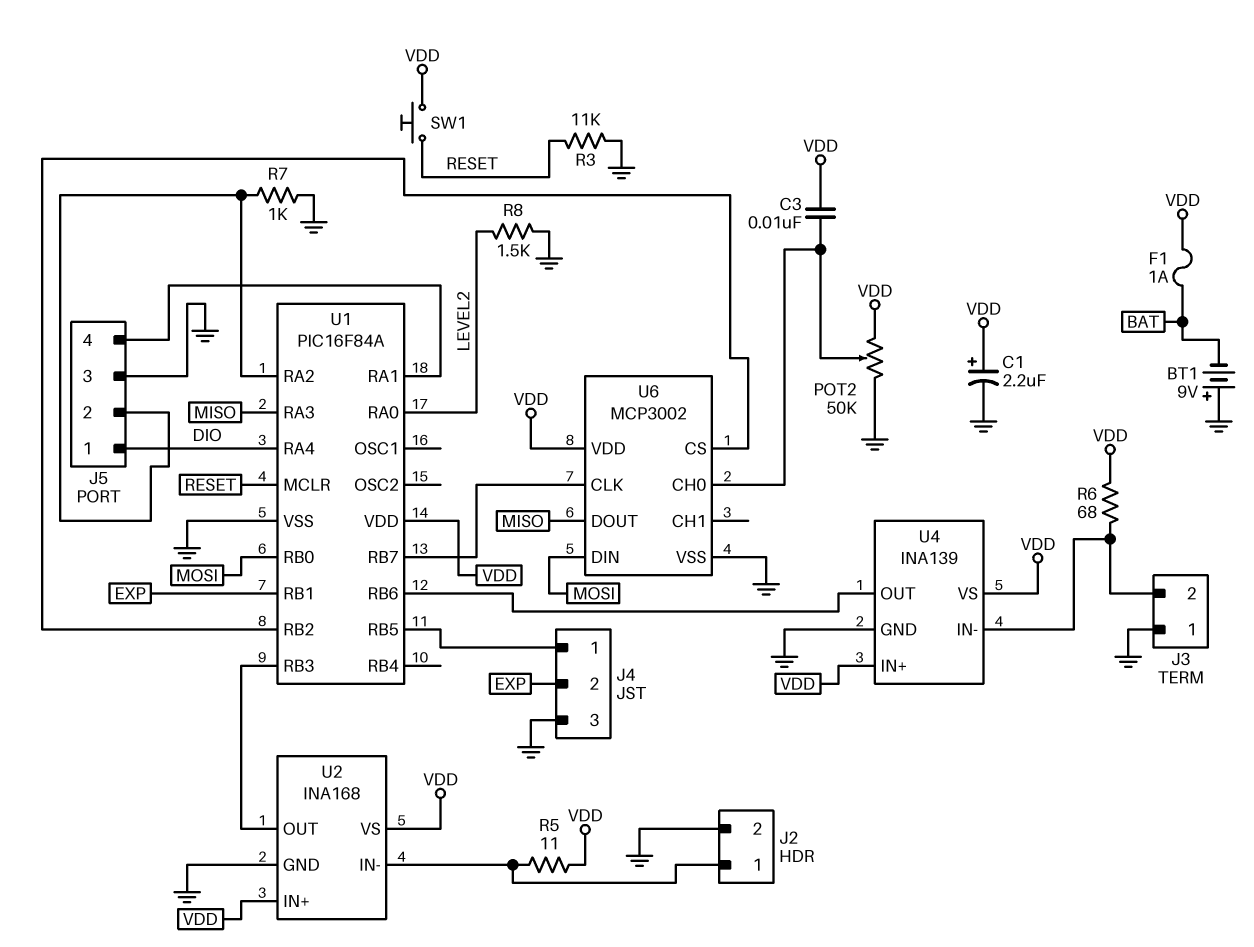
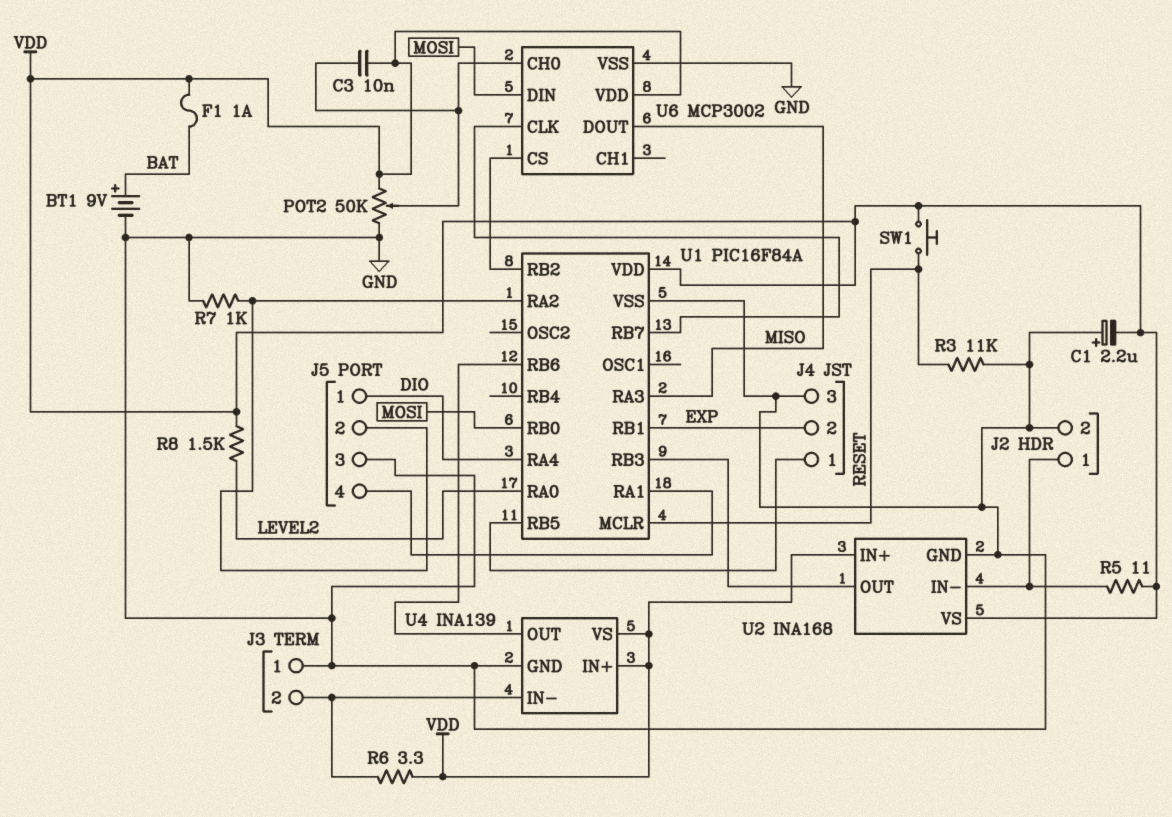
BT1: 9V (plus GND, minus BAT) -> 9V (plus BAT, minus GND)
C1: 2.2uF (plus VDD, minus GND) -> 2.2uF (plus GND, minus VDD)
R6: 68 (J3/2, VDD) -> 3.3 (J3/2, VDD)
R8: 1.5k (GND, LEVEL2) -> 1.5k (LEVEL2, VDD)

